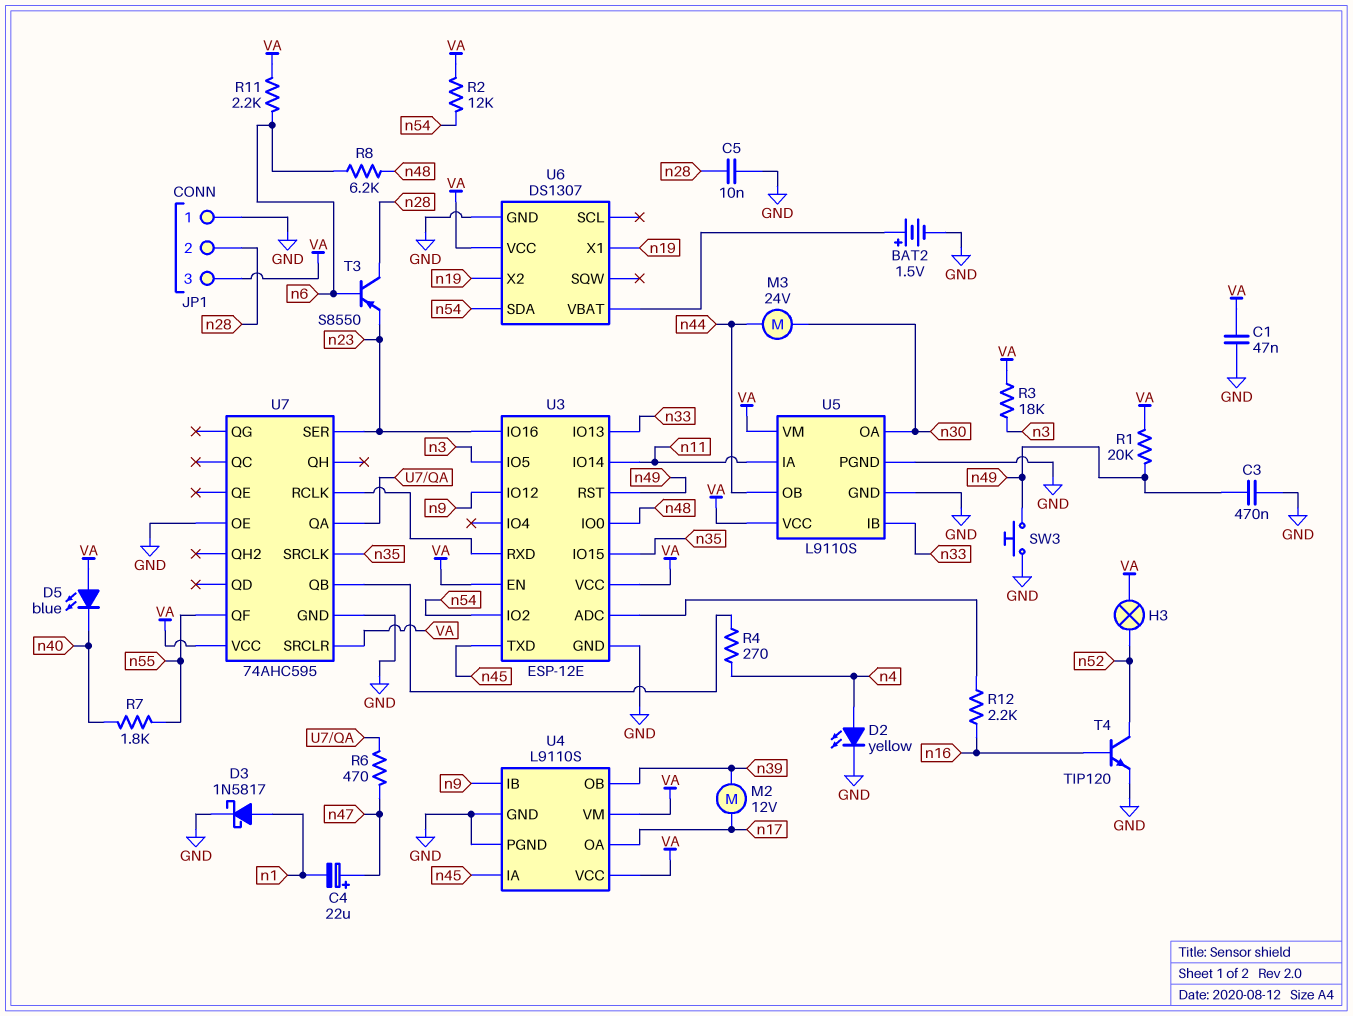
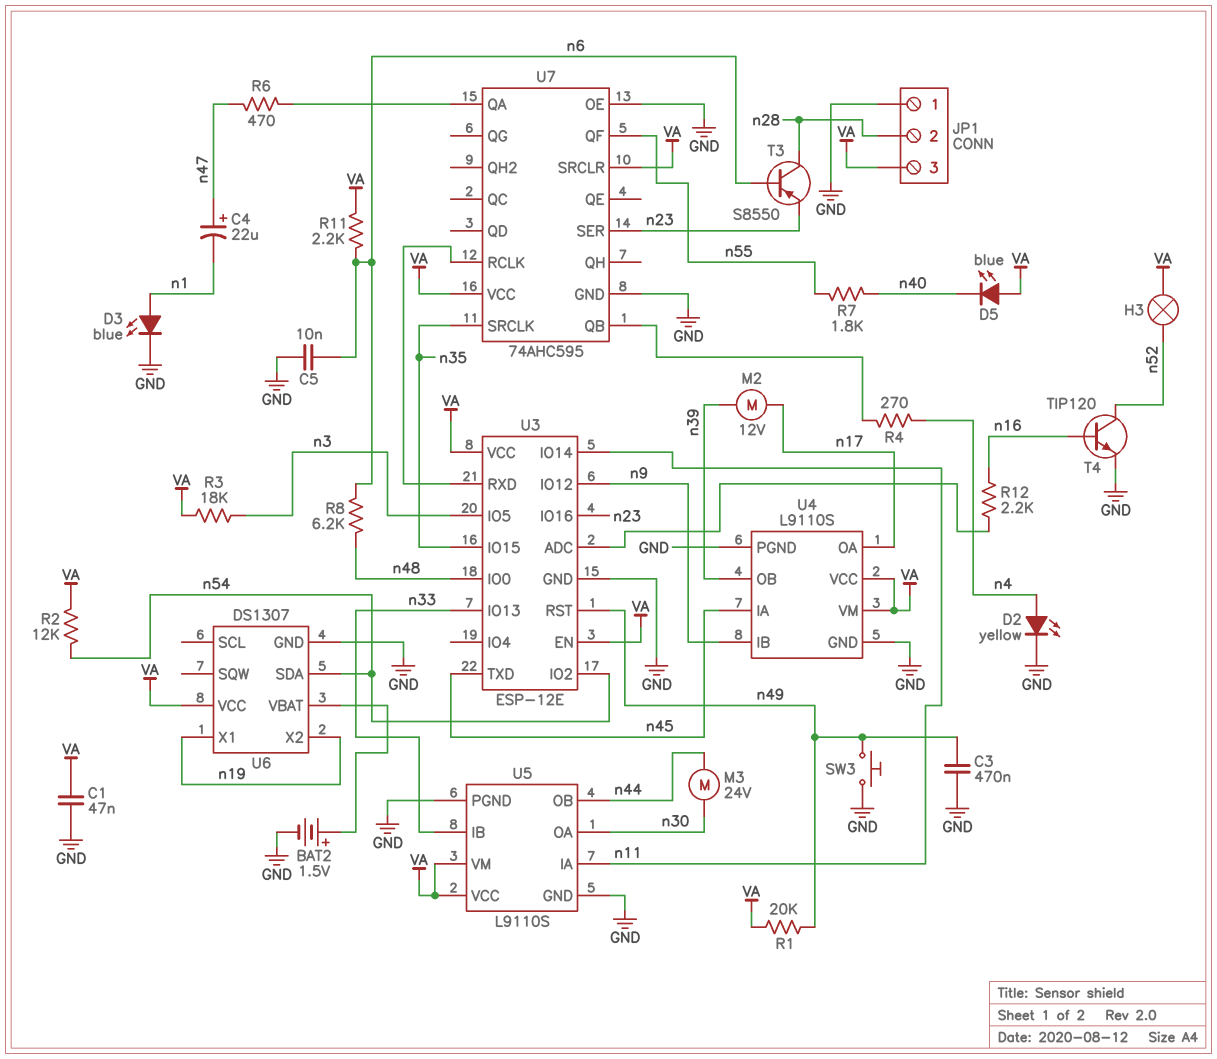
C5: 10nF (GND, n28) -> 10nF (GND, n6)
D3: schottky 1N5817 (A n1, K GND) -> LED blue (A n1, K GND)

